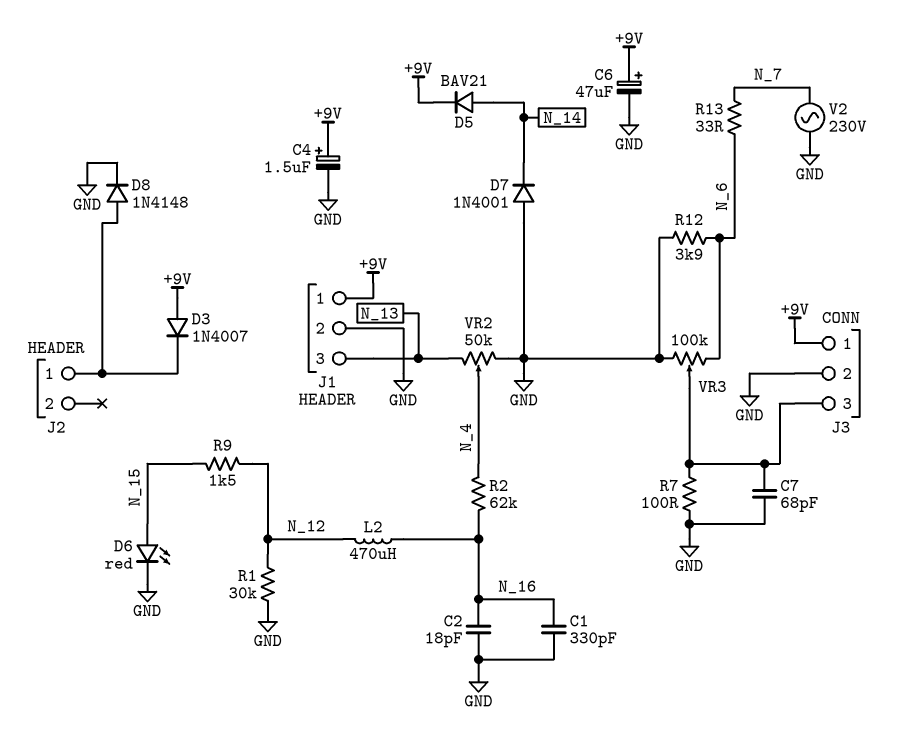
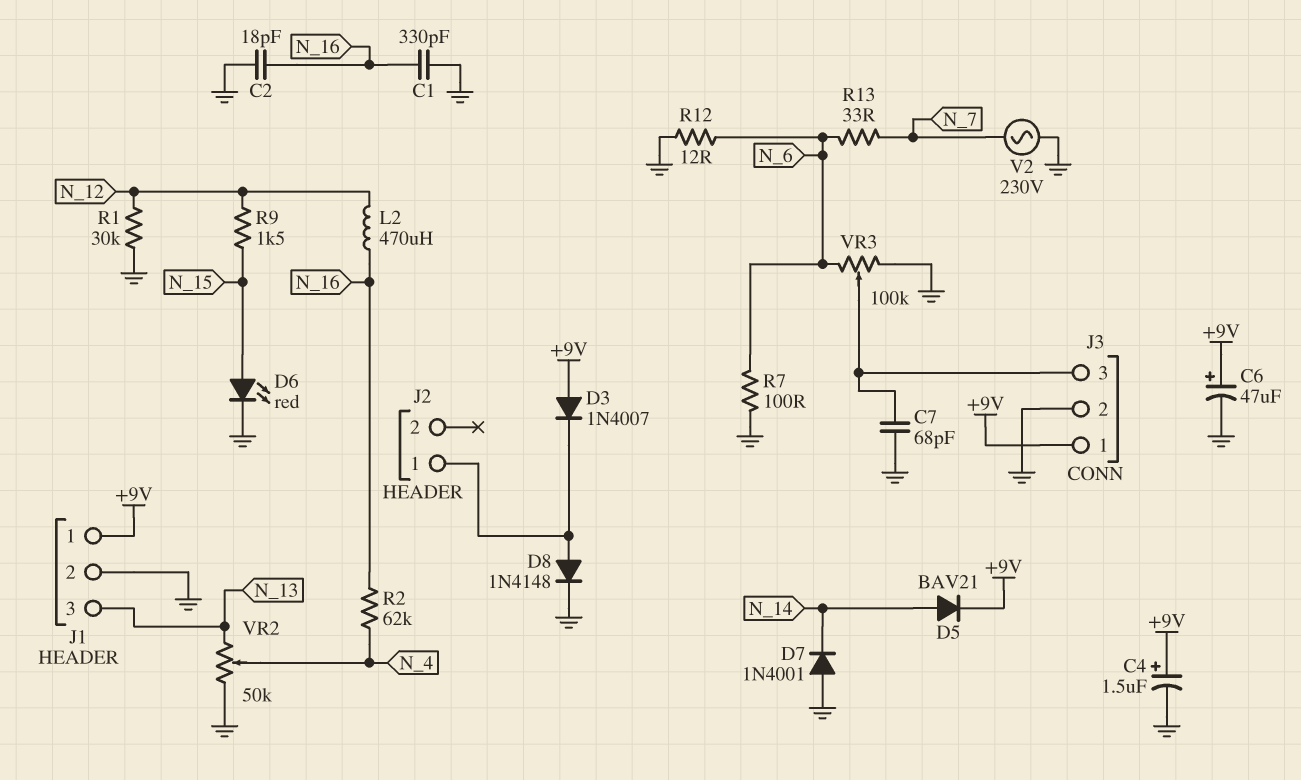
R7: 100 (GND, J3/3) -> 100 (GND, N_6)
R12: 3.9k (GND, N_6) -> 12 (GND, N_6)

